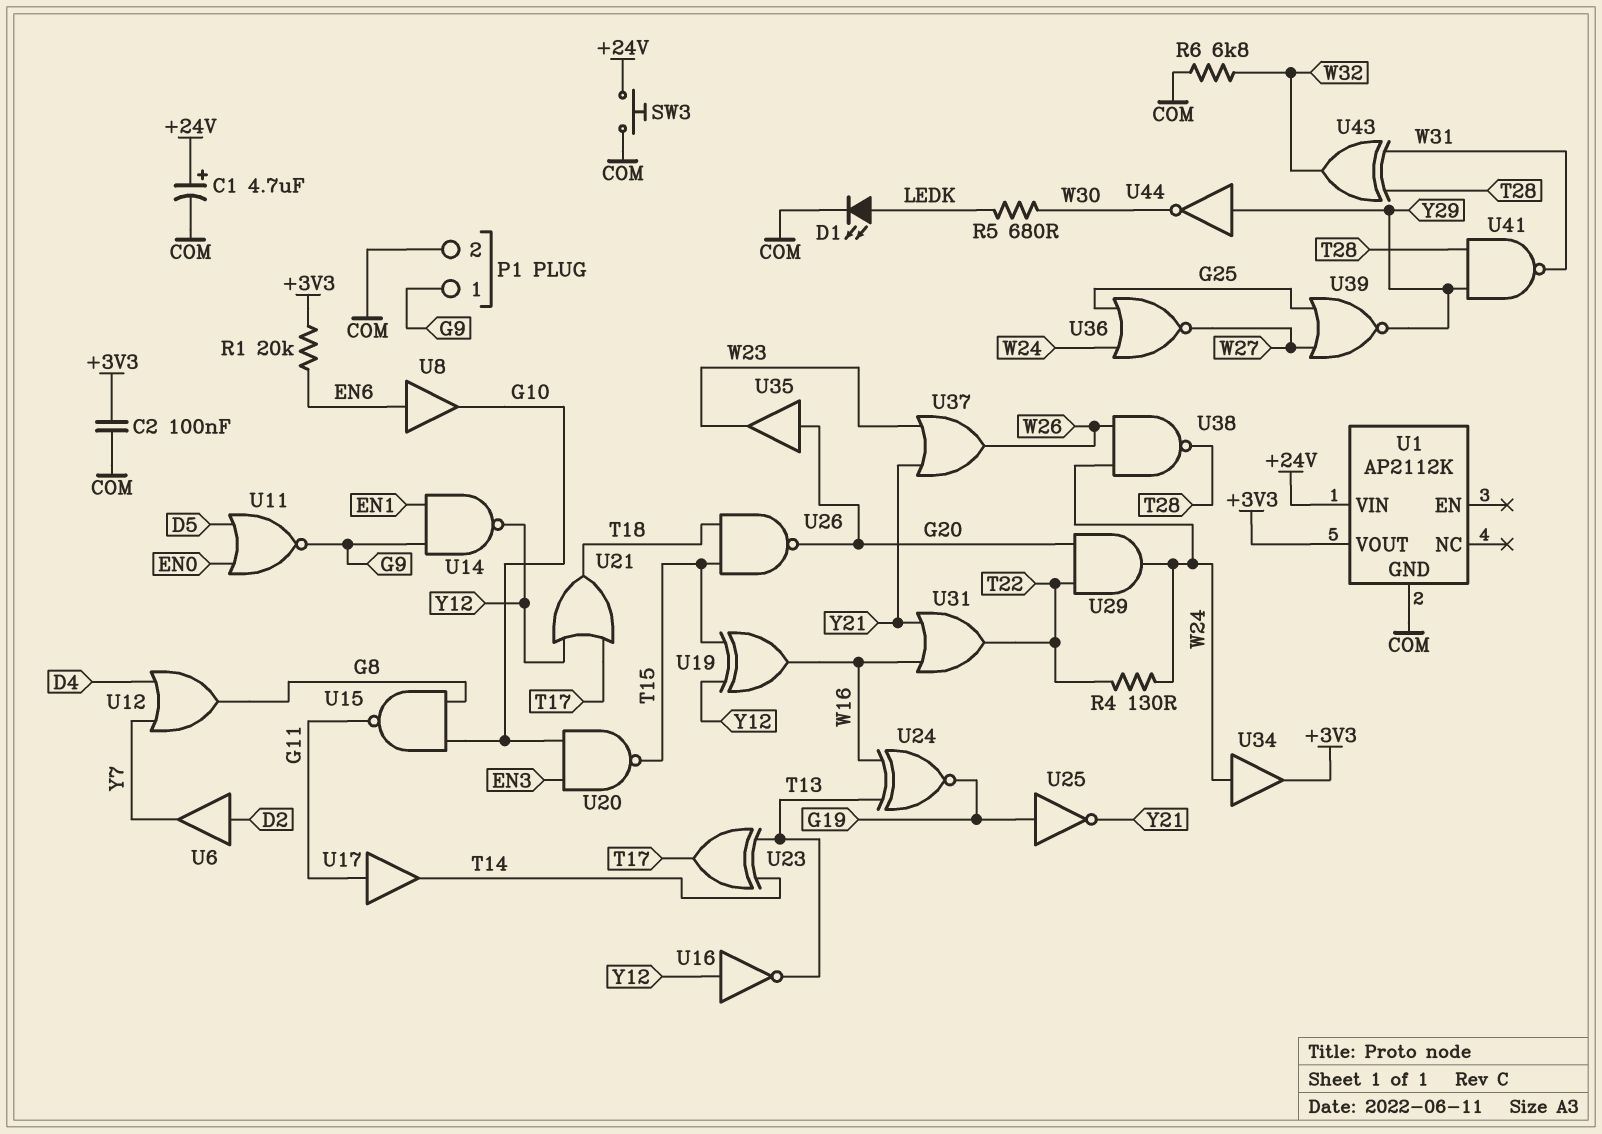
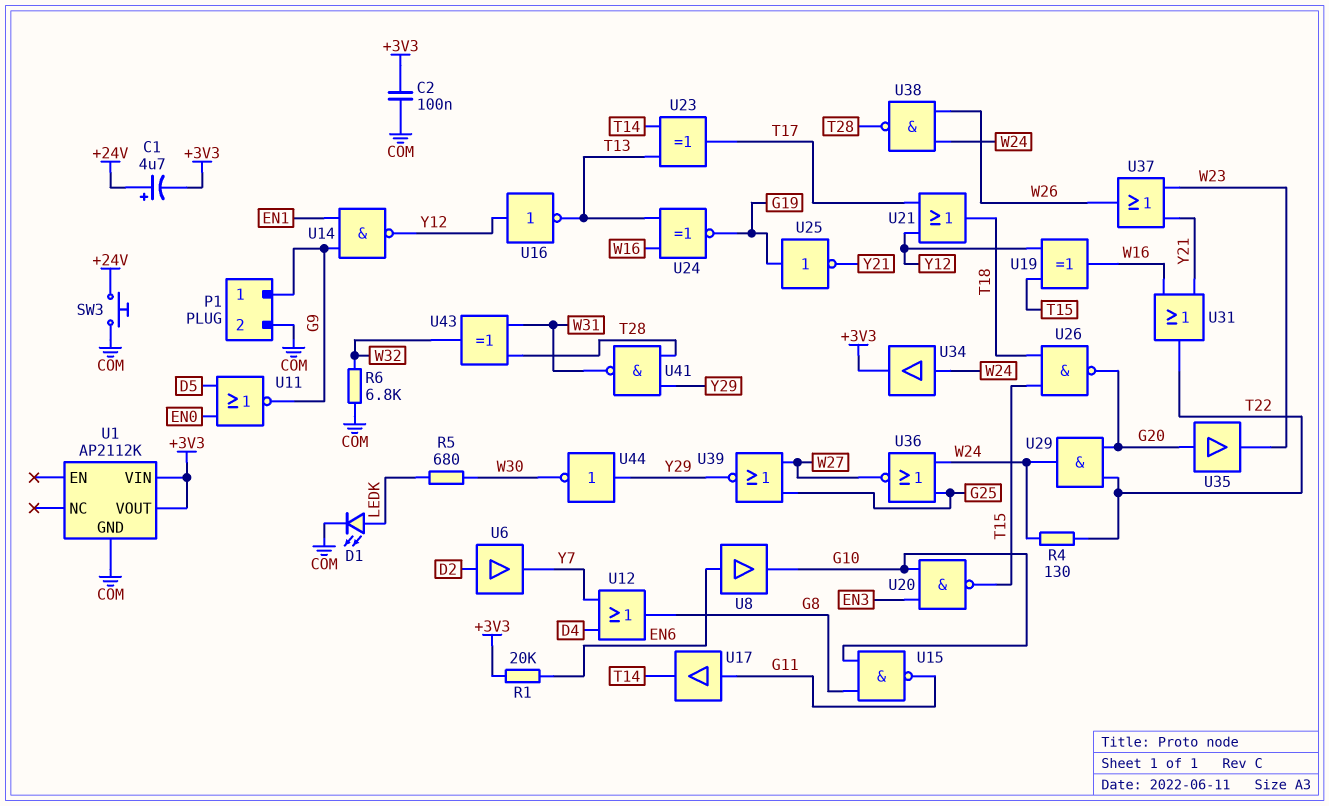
C1: 4.7uF (plus +24V, minus COM) -> 4.7uF (plus +24V, minus +3V3)
U1 pin VIN: +24V -> +3V3

